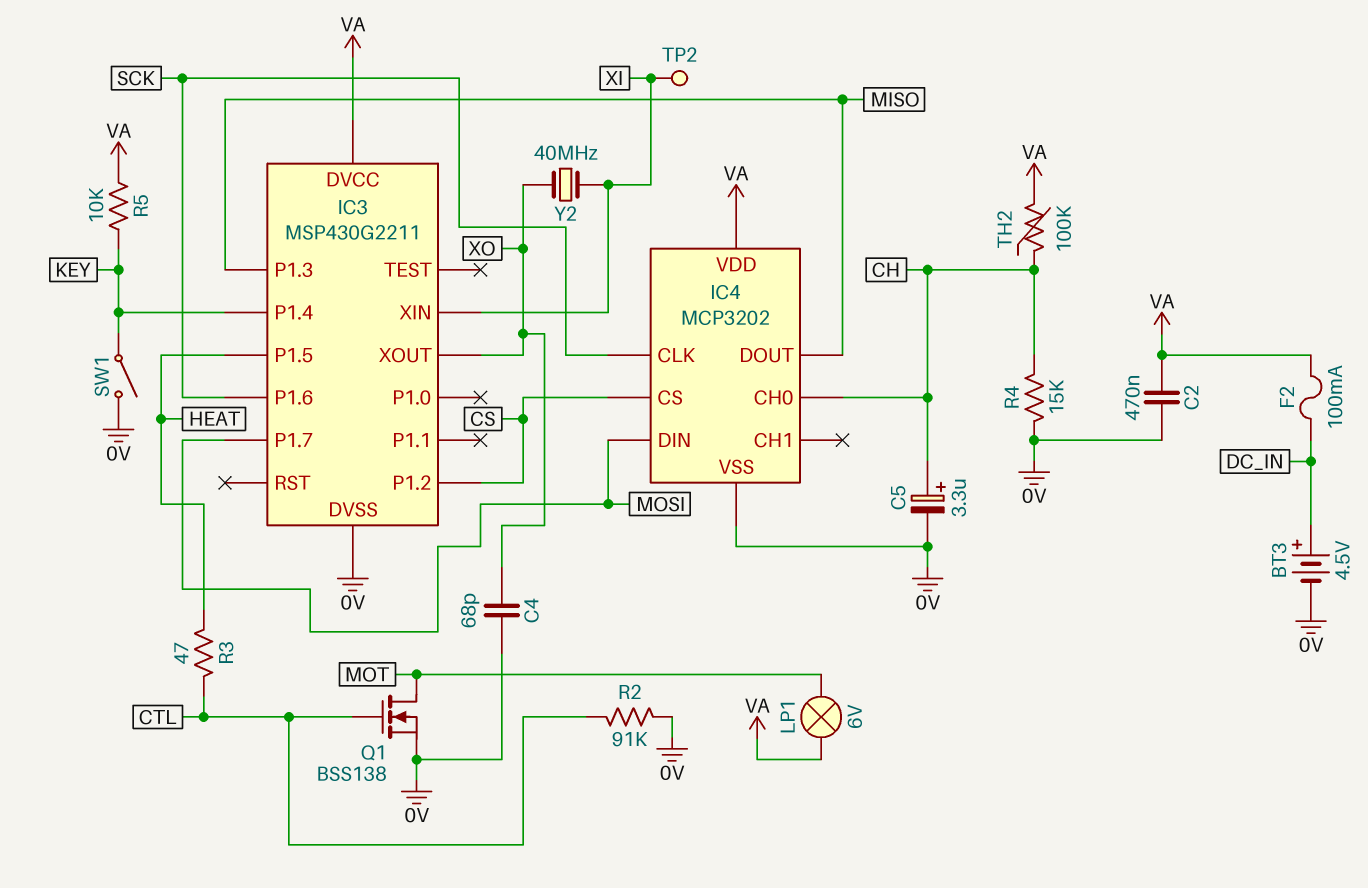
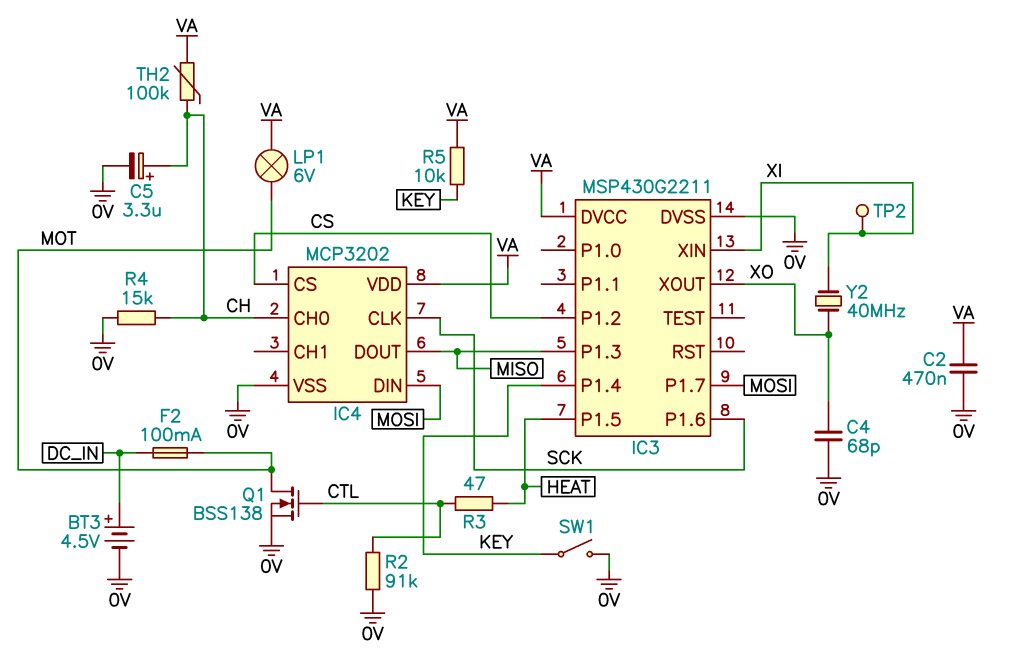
F2: 100mA (DC_IN, VA) -> 100mA (DC_IN, MOT)

